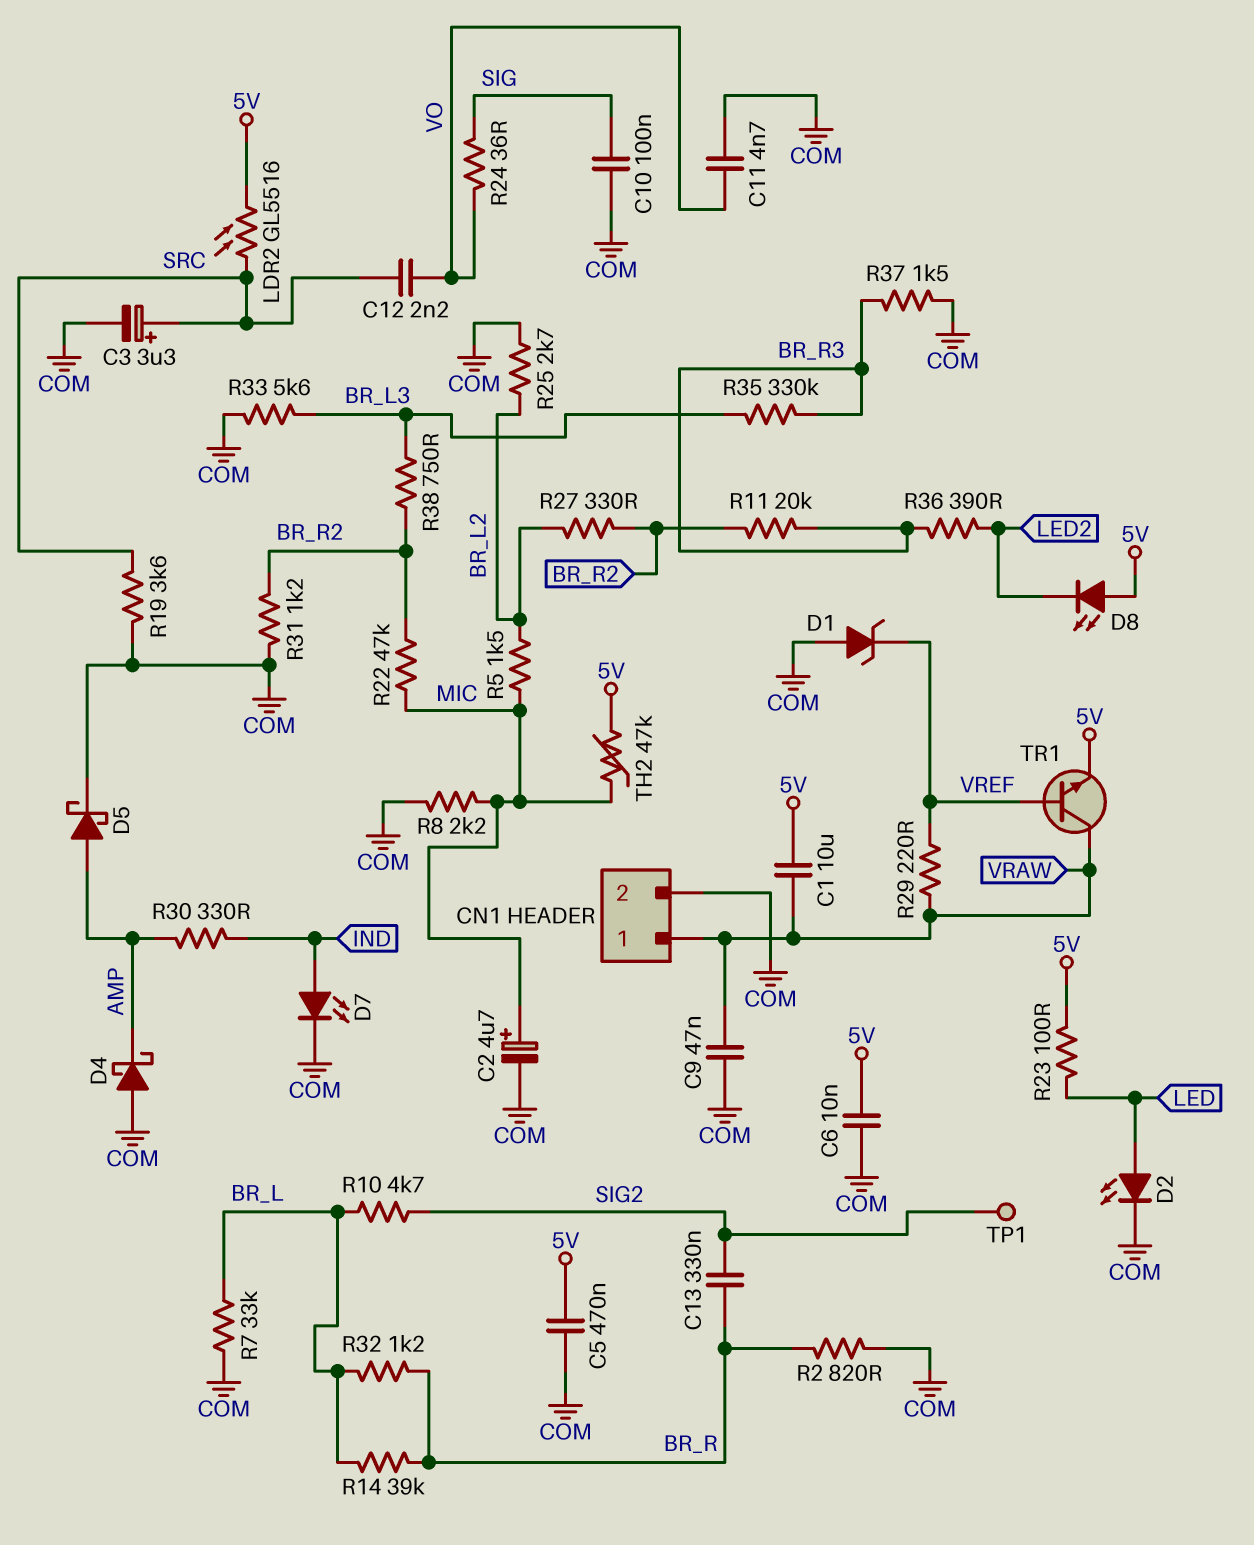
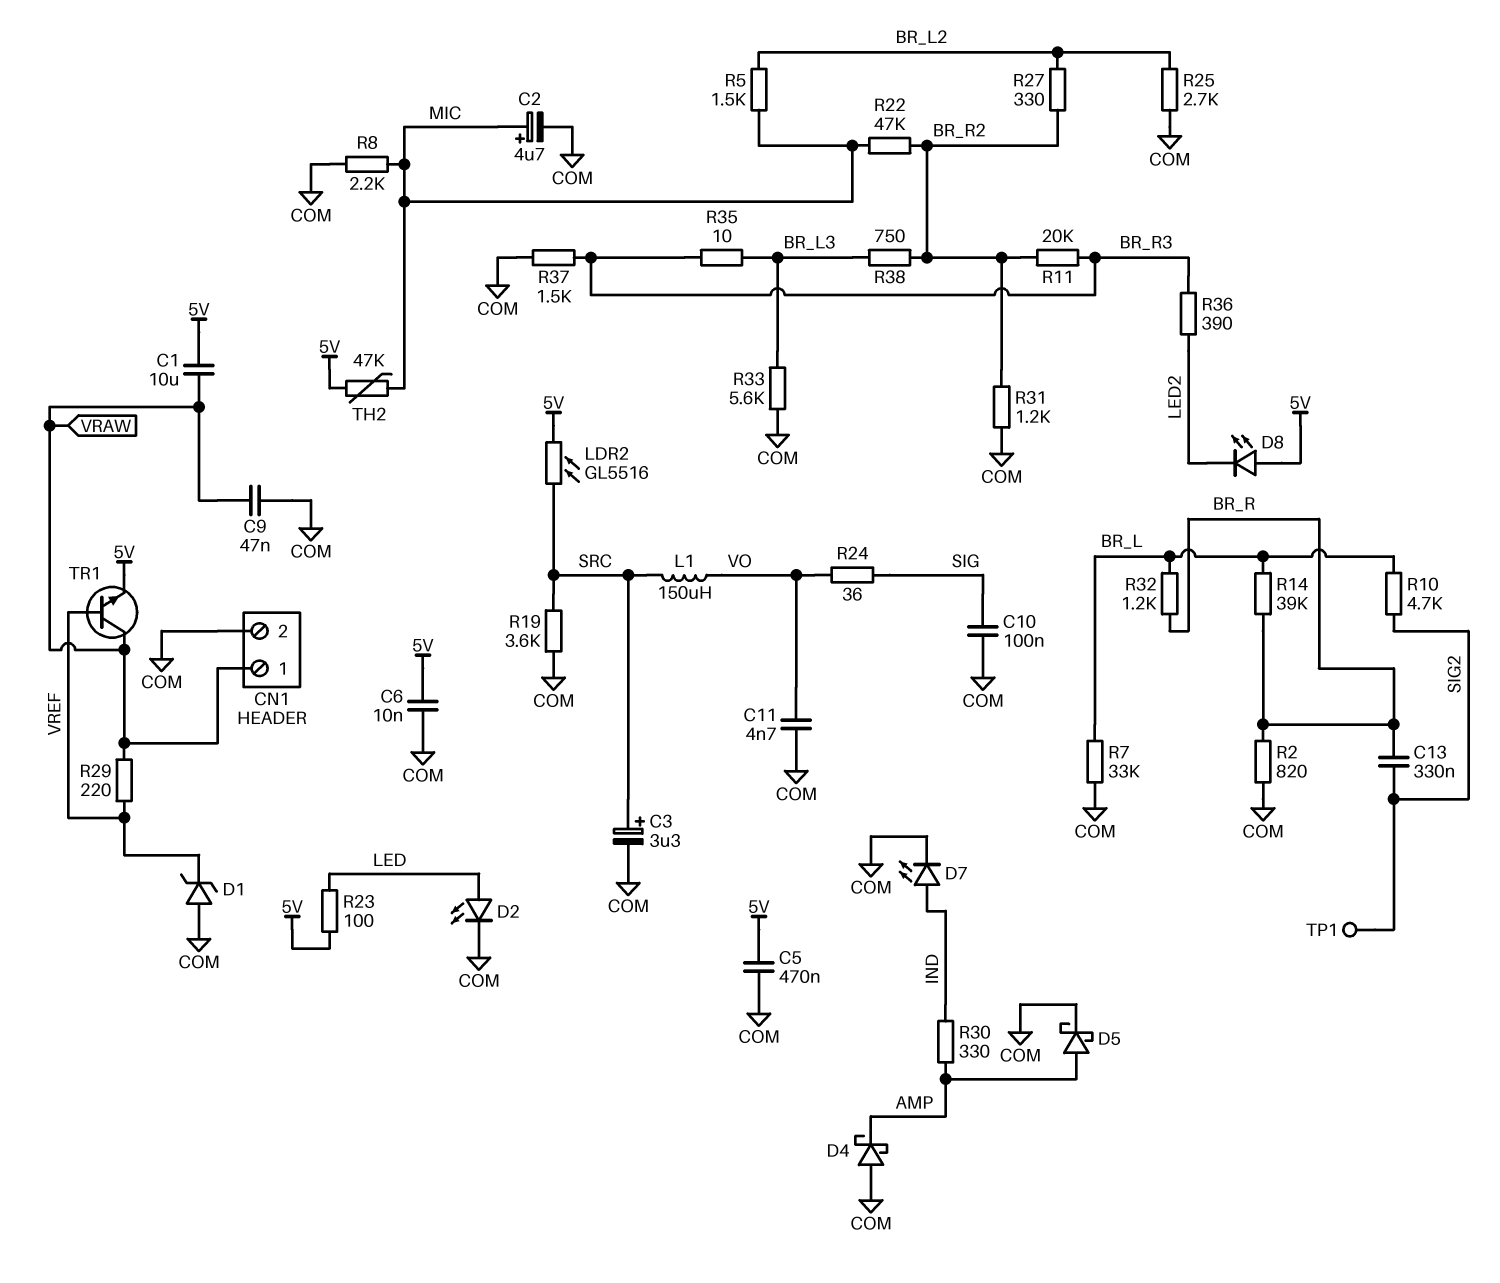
C12: 2.2nF (SRC, VO) -> none
L1: none -> 150uH (SRC, VO)
R35: 330k (BR_L3, BR_R3) -> 10 (BR_L3, BR_R3)

